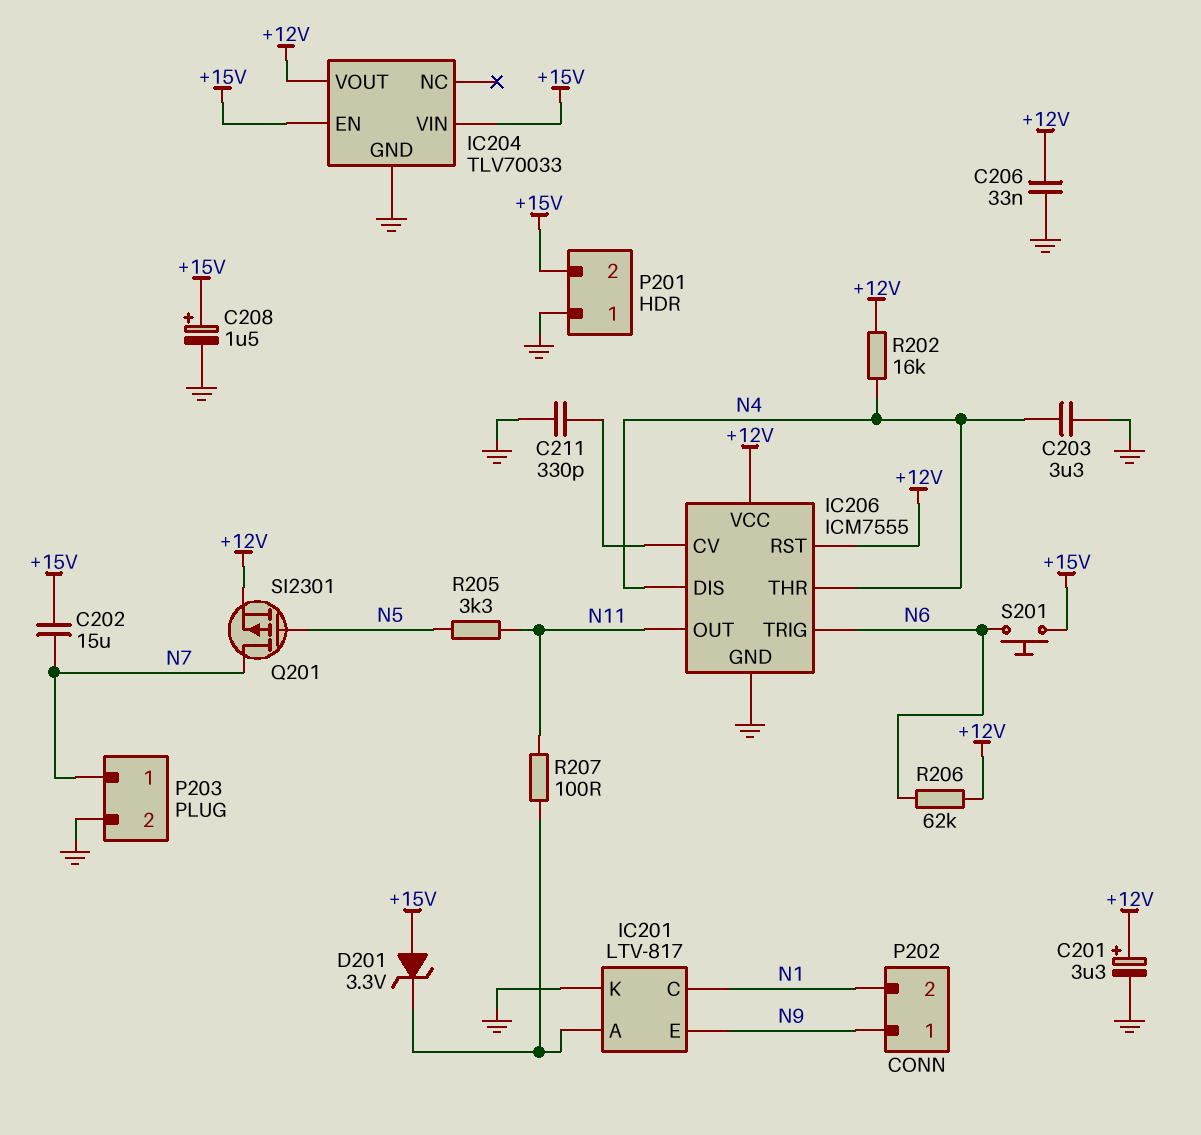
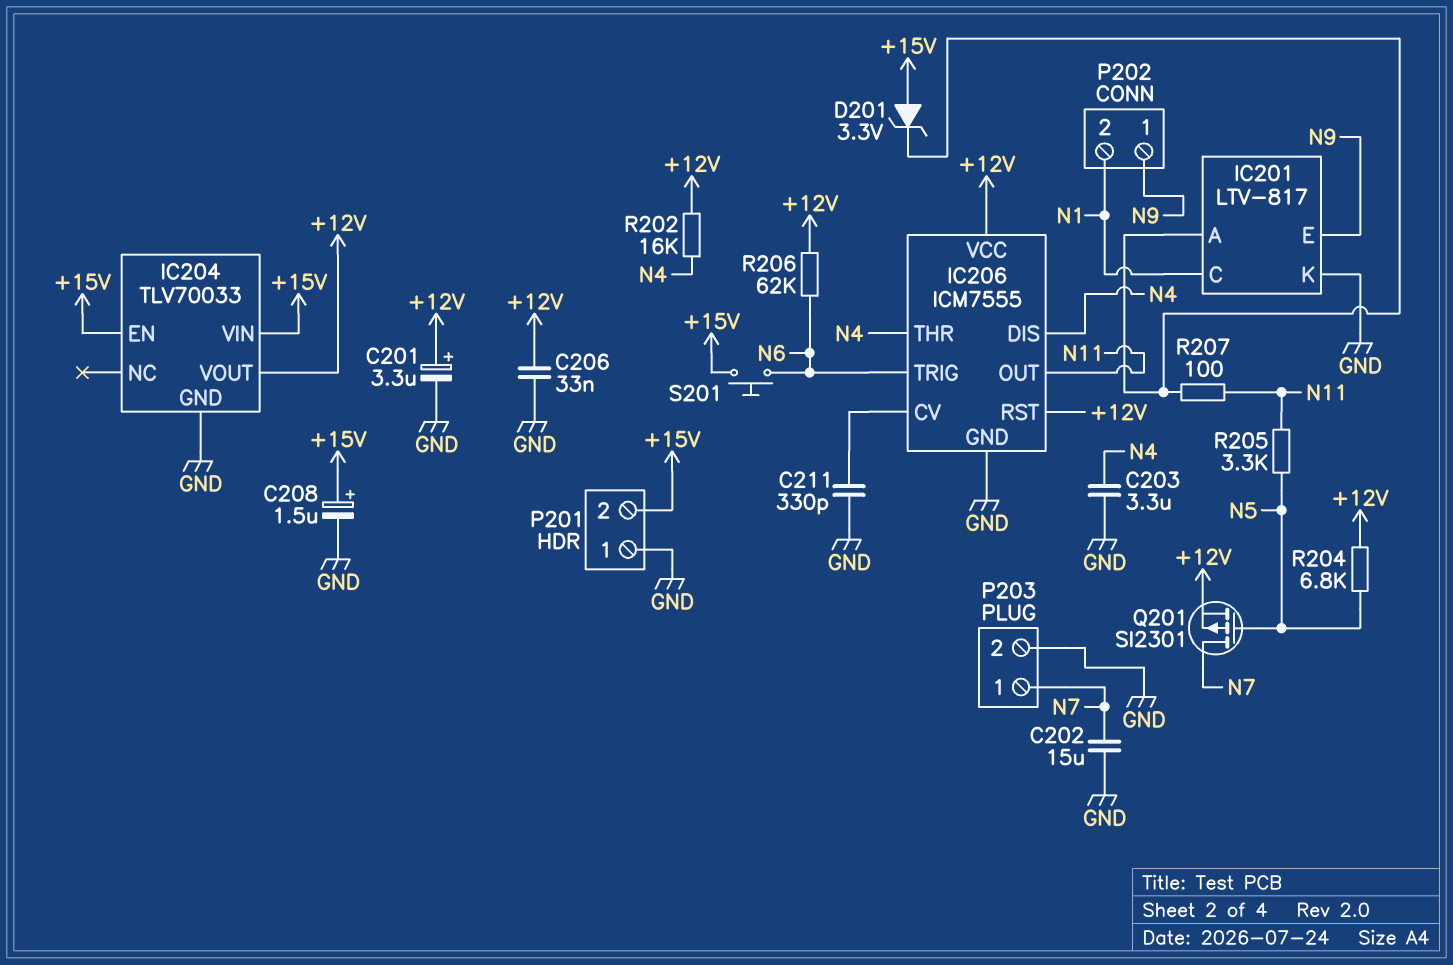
C202: 15uF (+15V, N7) -> 15uF (GND, N7)
R204: none -> 6.8k (+12V, N5)

